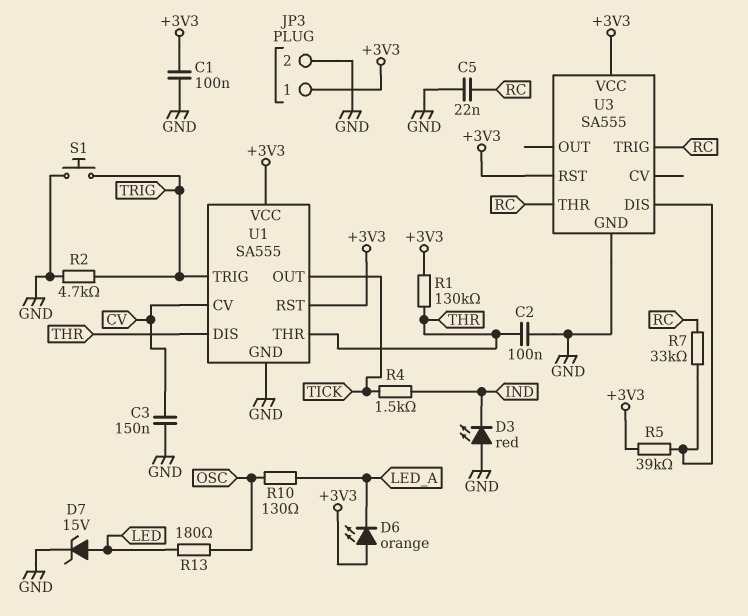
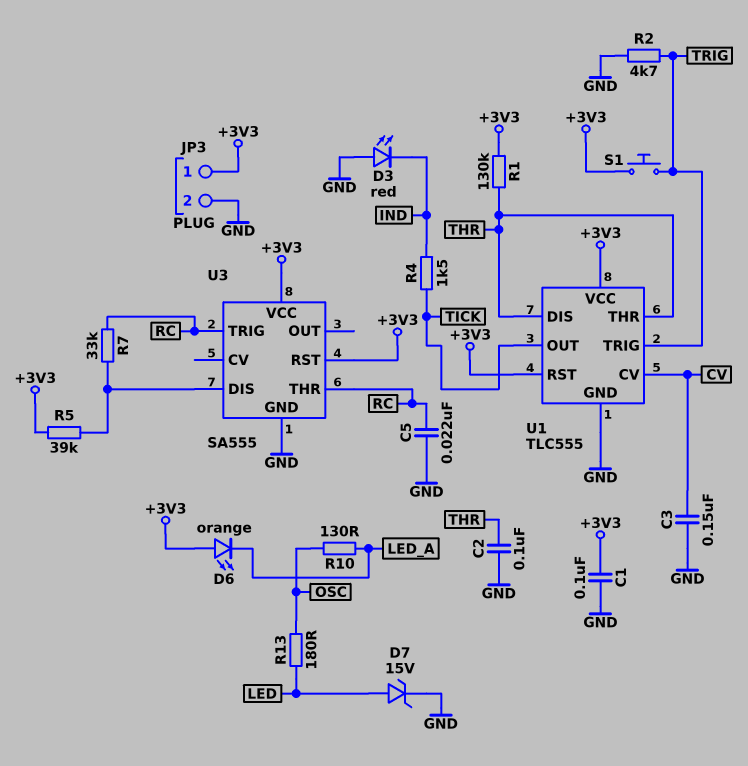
S1: button (GND, TRIG) -> button (+3V3, TRIG)
U1: SA555 -> TLC555

